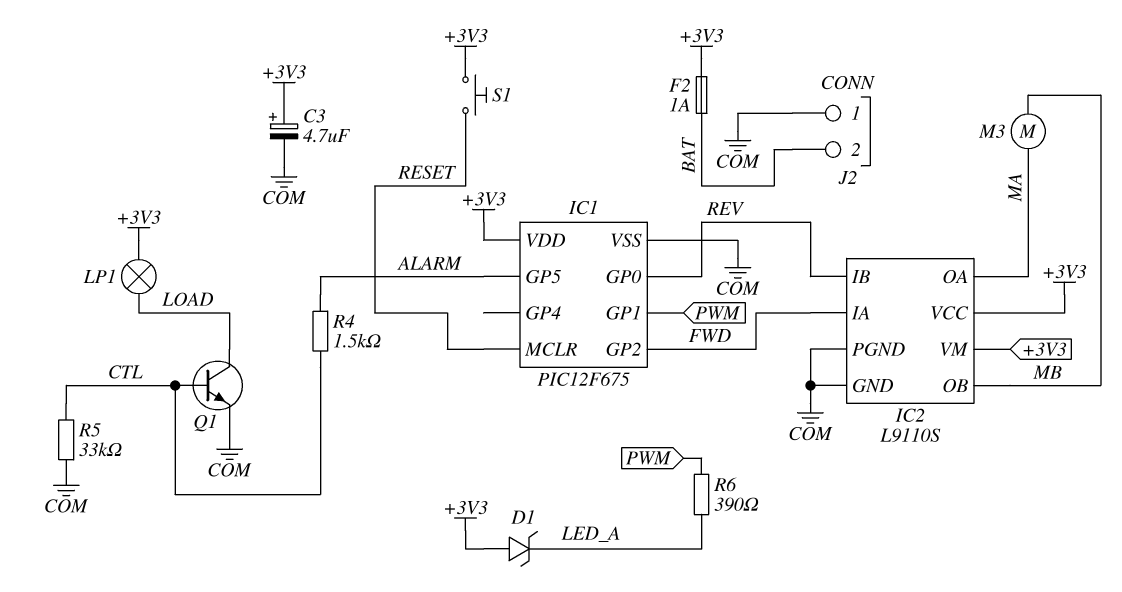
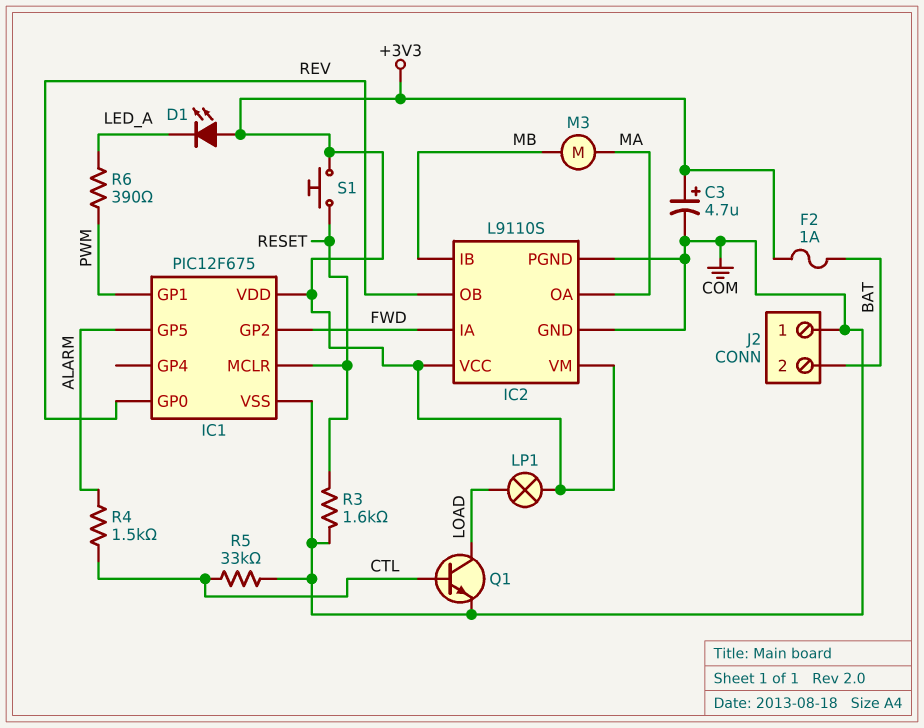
D1: zener (A +3V3, K LED_A) -> LED (A +3V3, K LED_A)
IC2 pin IB: REV -> MB
IC2 pin OB: MB -> REV
R3: none -> 1.6k (COM, RESET)

